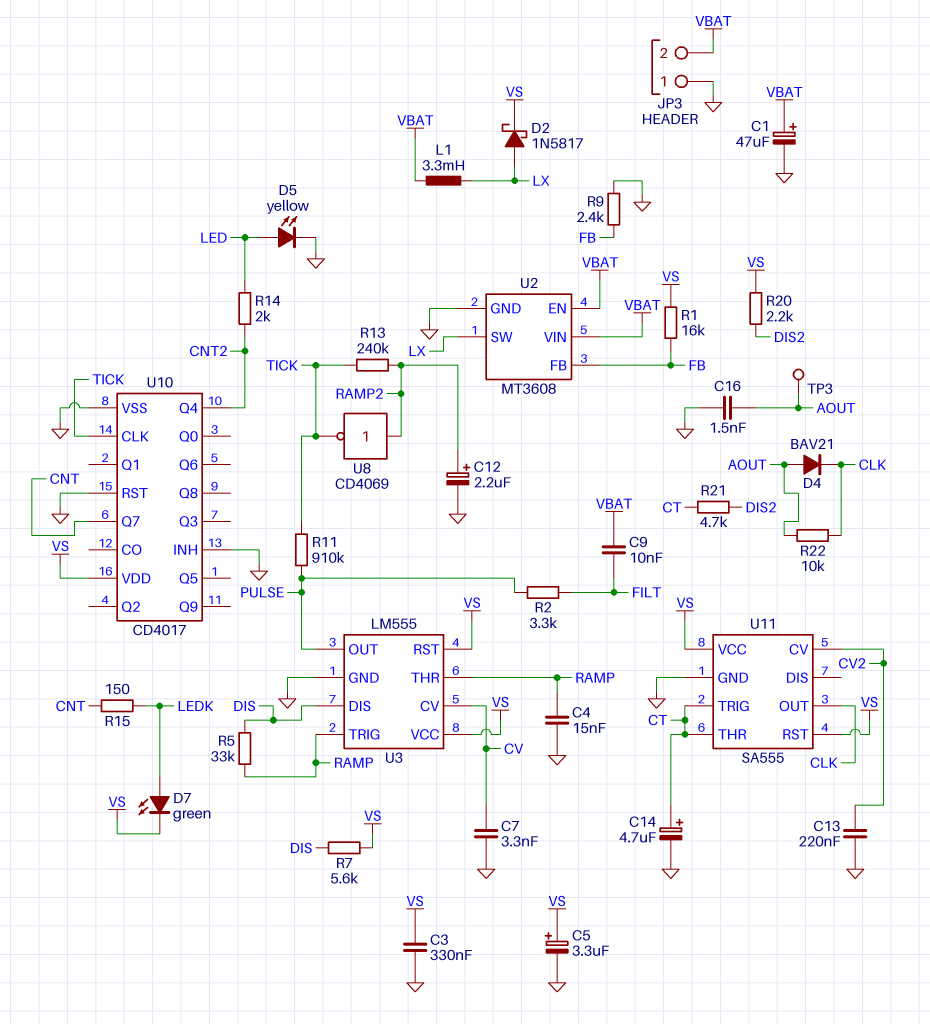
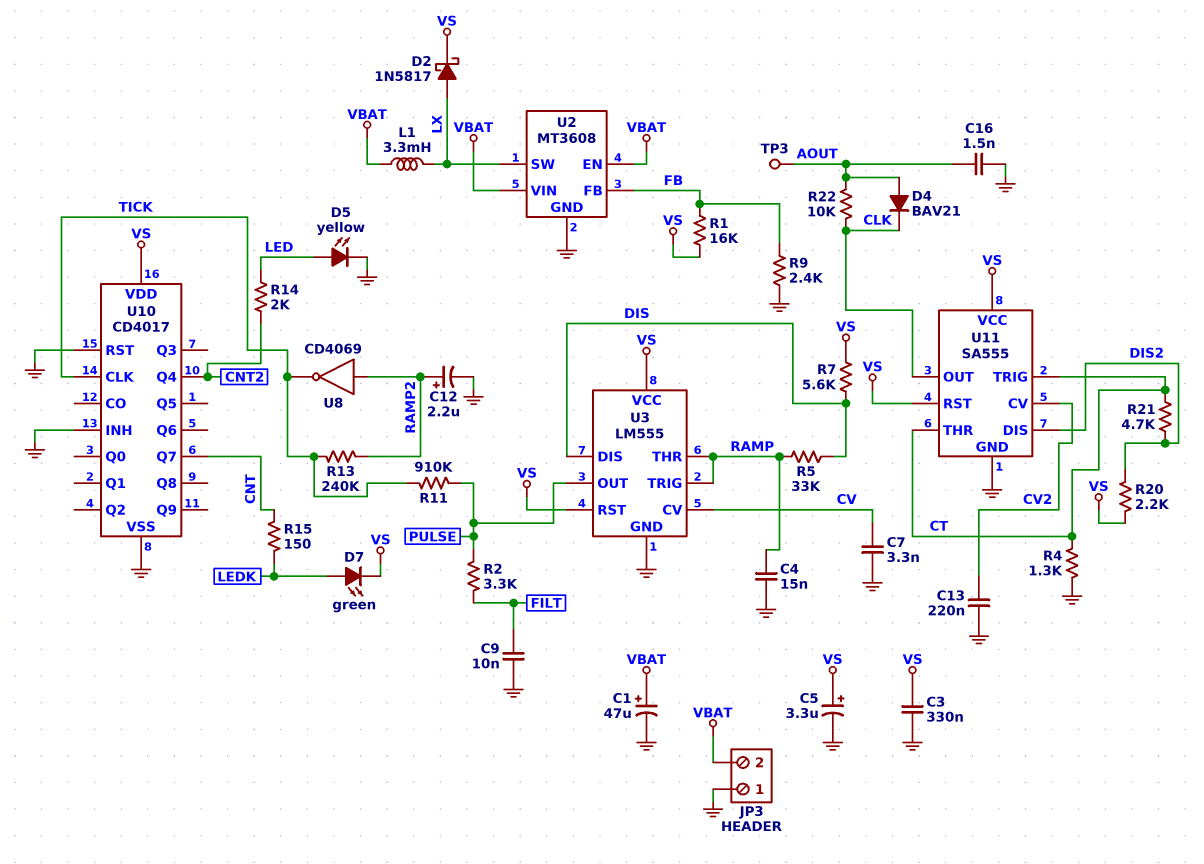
C9: 10nF (FILT, VBAT) -> 10nF (FILT, GND)
C14: 4.7uF (plus CT, minus GND) -> none
R4: none -> 1.3k (CT, GND)
U11 pin DIS: none -> DIS2

